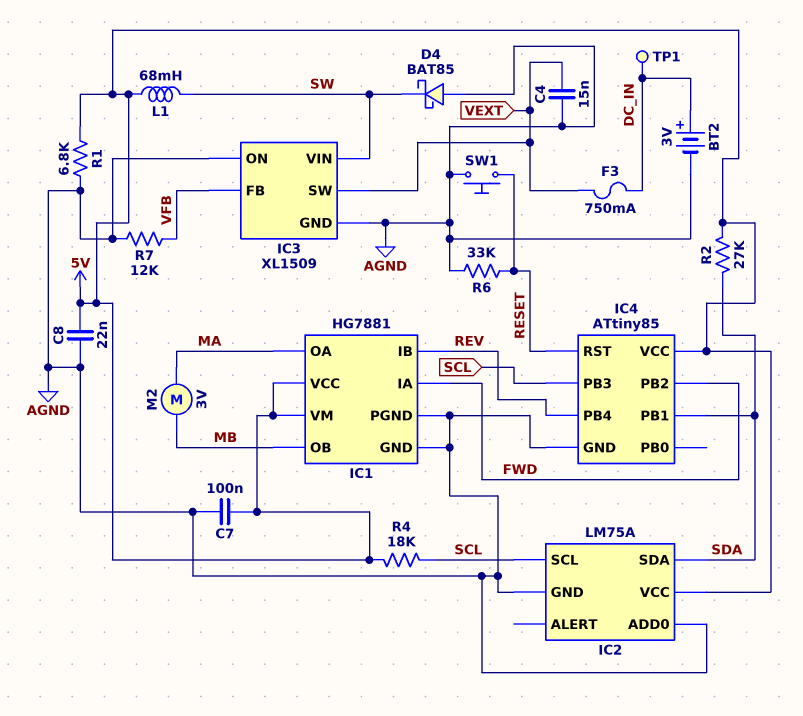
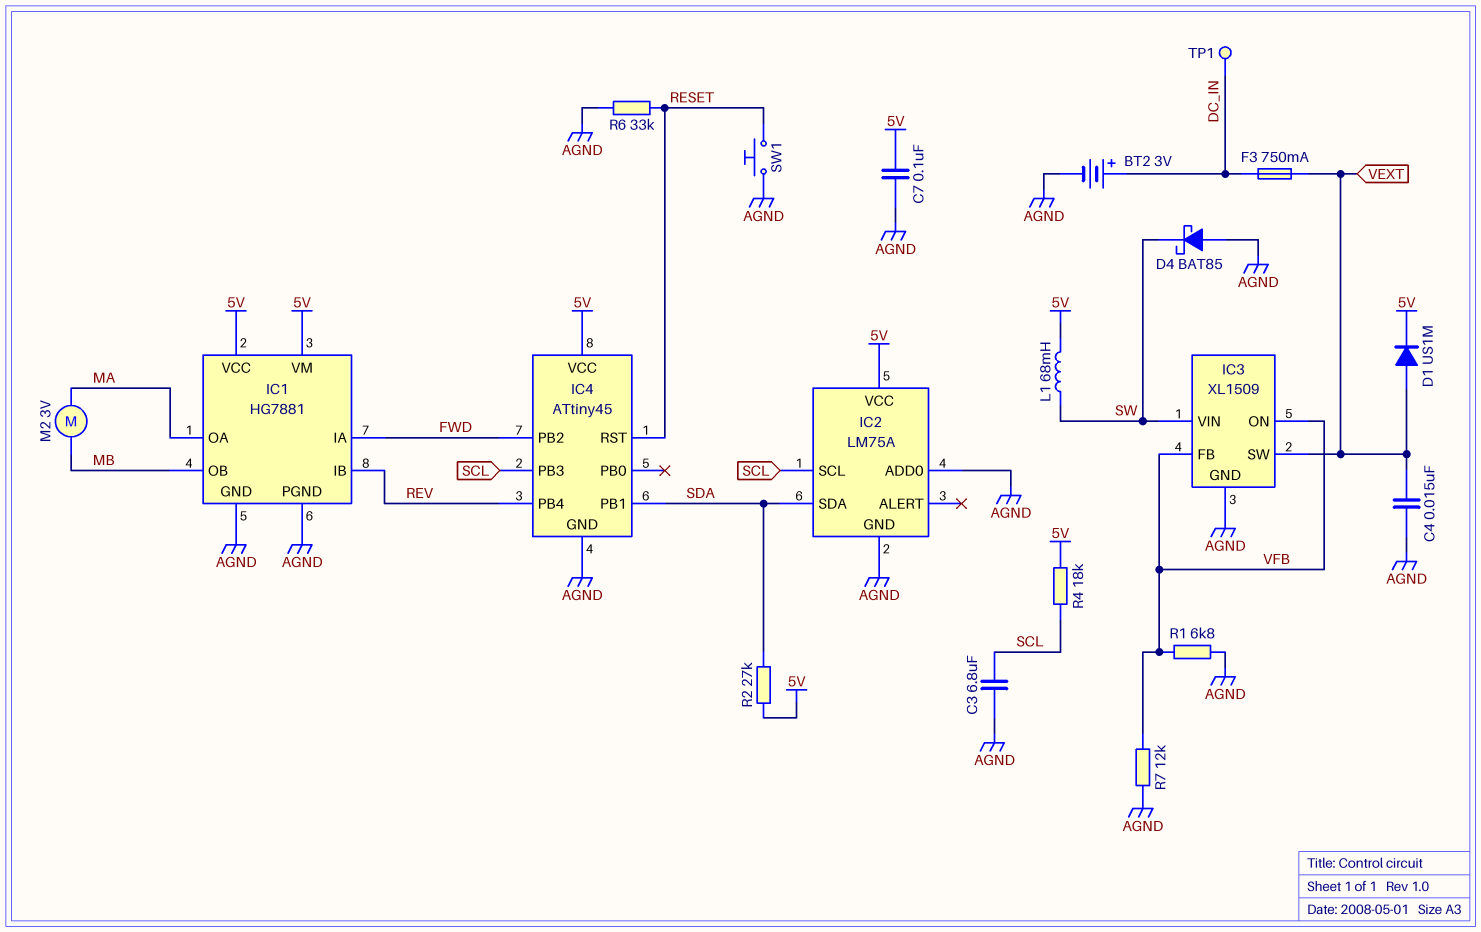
C3: none -> 6.8uF (AGND, SCL)
C8: 22nF (5V, AGND) -> none
D1: none -> diode US1M (A VEXT, K 5V)
IC3 pin ON: AGND -> VFB
IC4: ATtiny85 -> ATtiny45
R1: 6.8k (5V, AGND) -> 6.8k (AGND, VFB)

